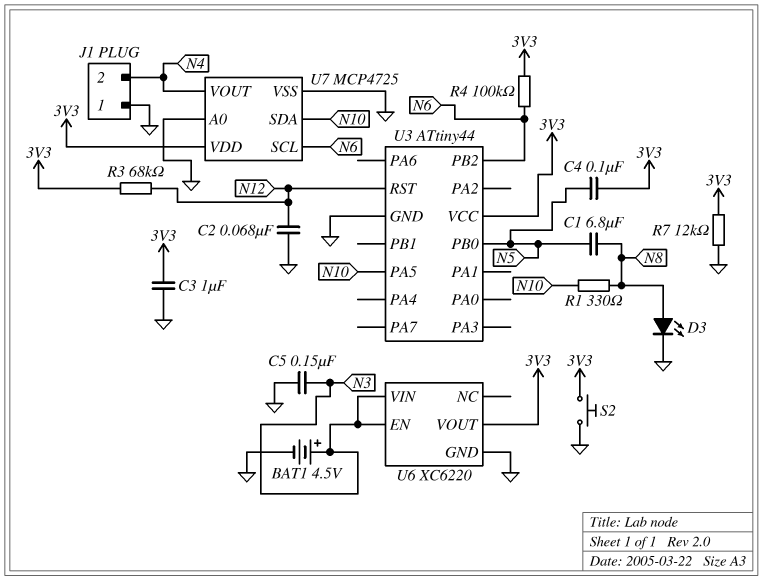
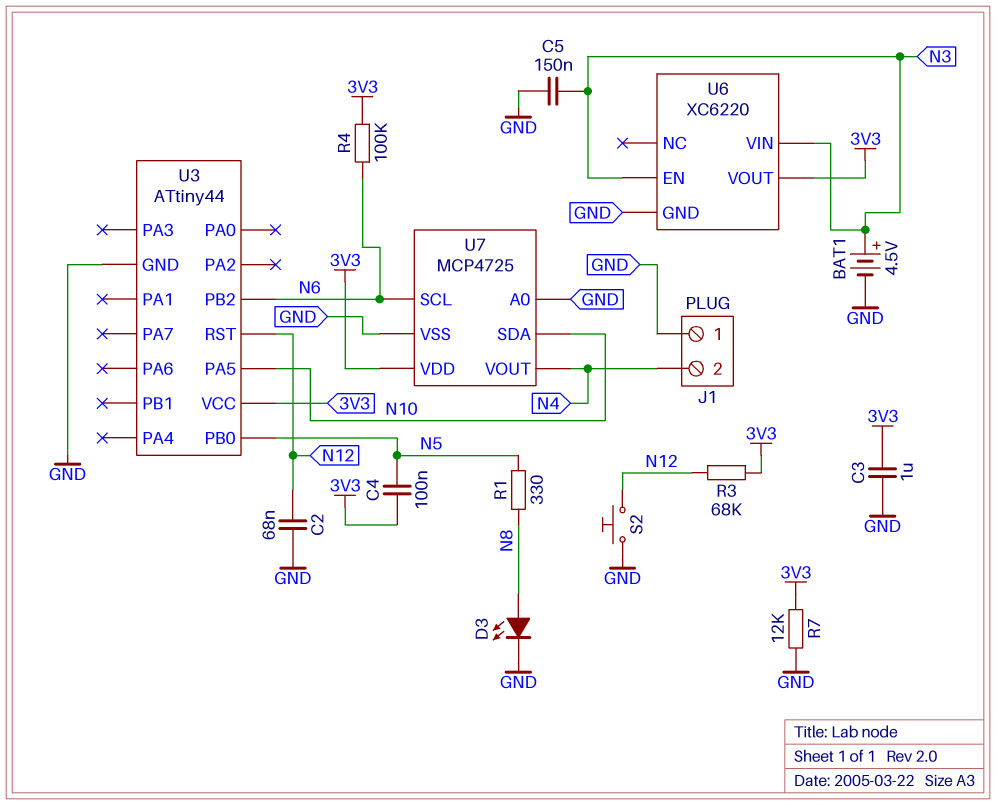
C1: 6.8uF (N5, N8) -> none
R1: 330 (N8, N10) -> 330 (N5, N8)
S2: button (3V3, GND) -> button (GND, N12)

